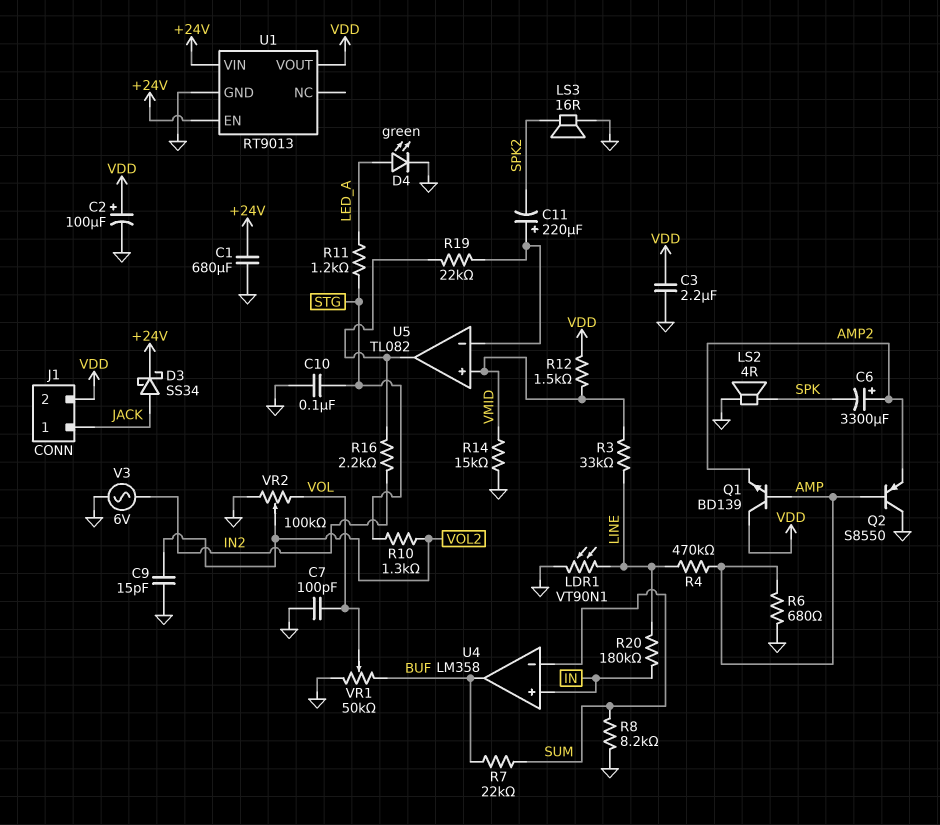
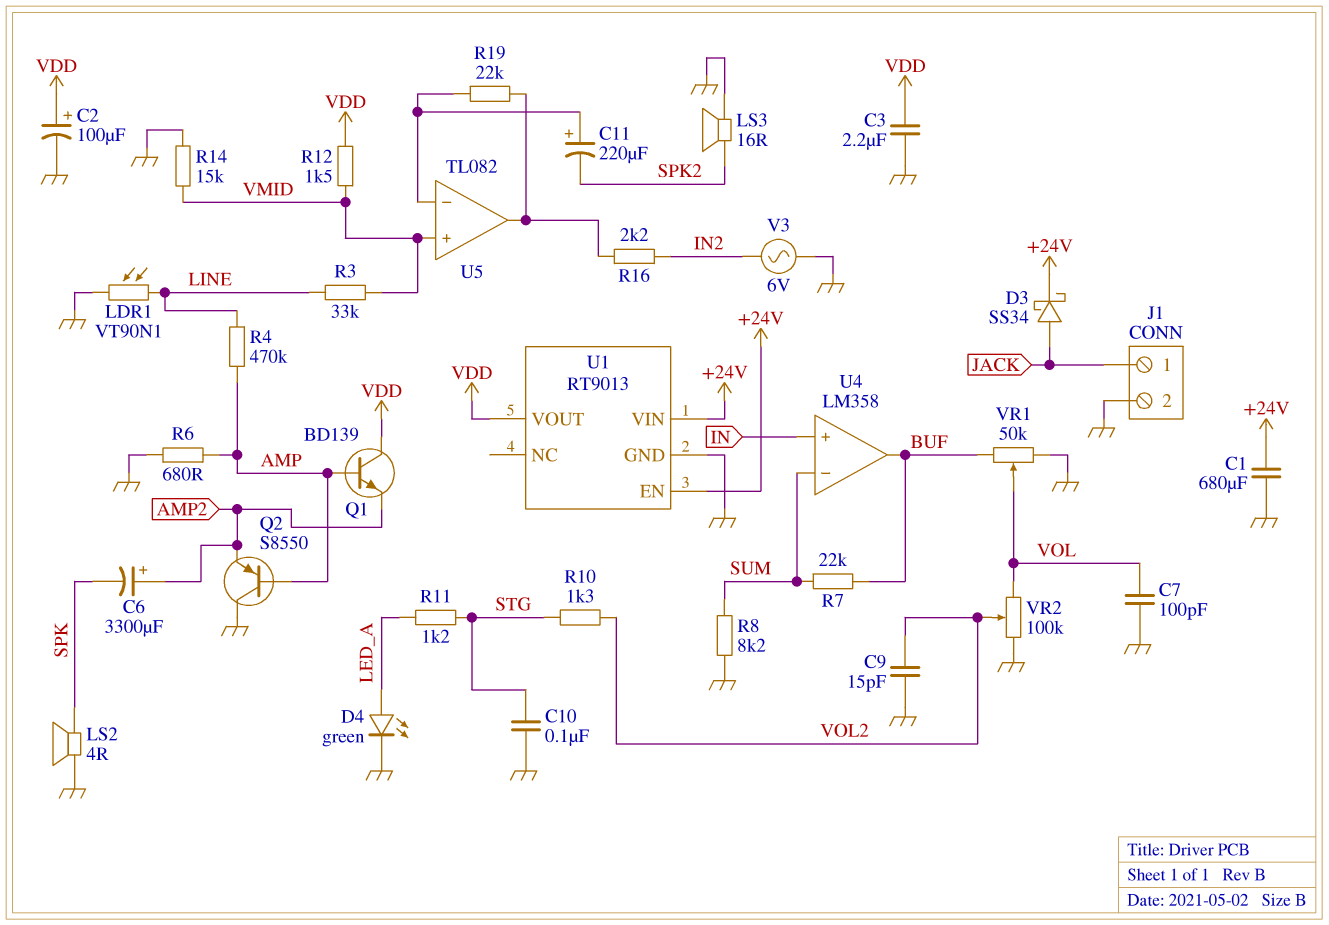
J1 pin 2: VDD -> GND
R20: 180k (IN, LINE) -> none

